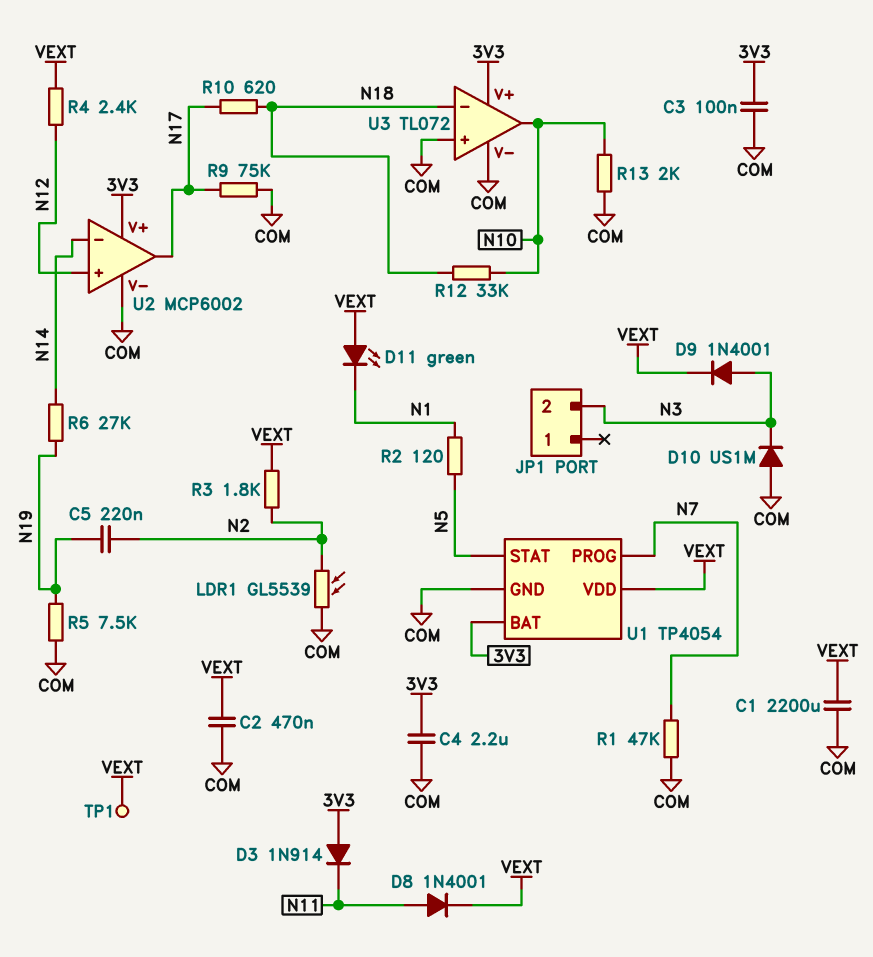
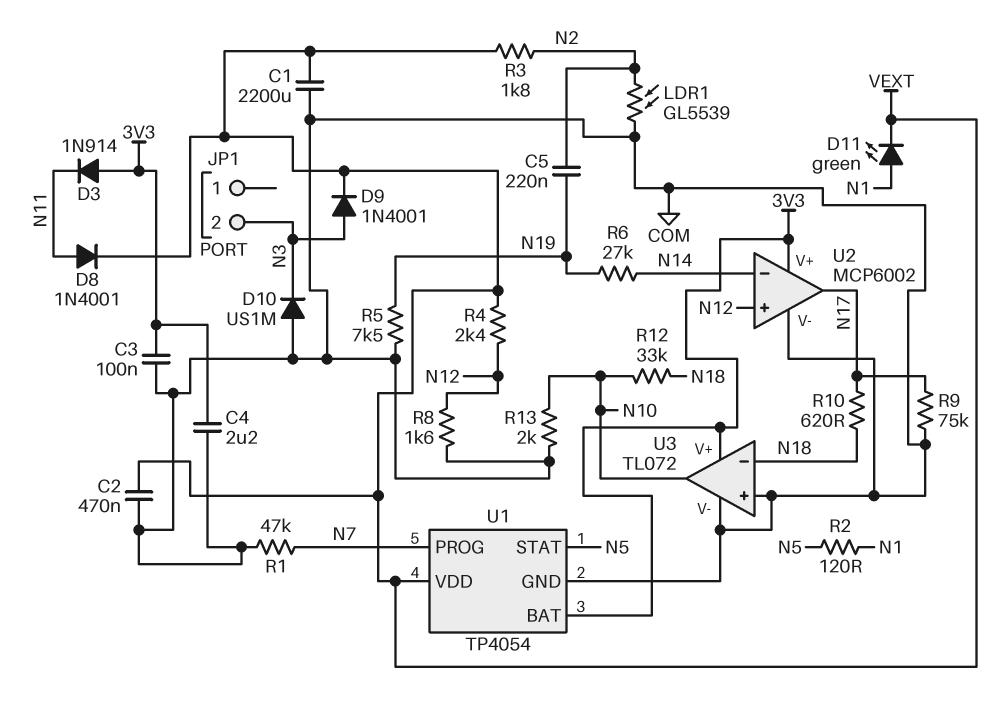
D11: LED green (A VEXT, K N1) -> LED green (A N1, K VEXT)
R8: none -> 1.6k (COM, N12)
TP1: test point (VEXT) -> none

